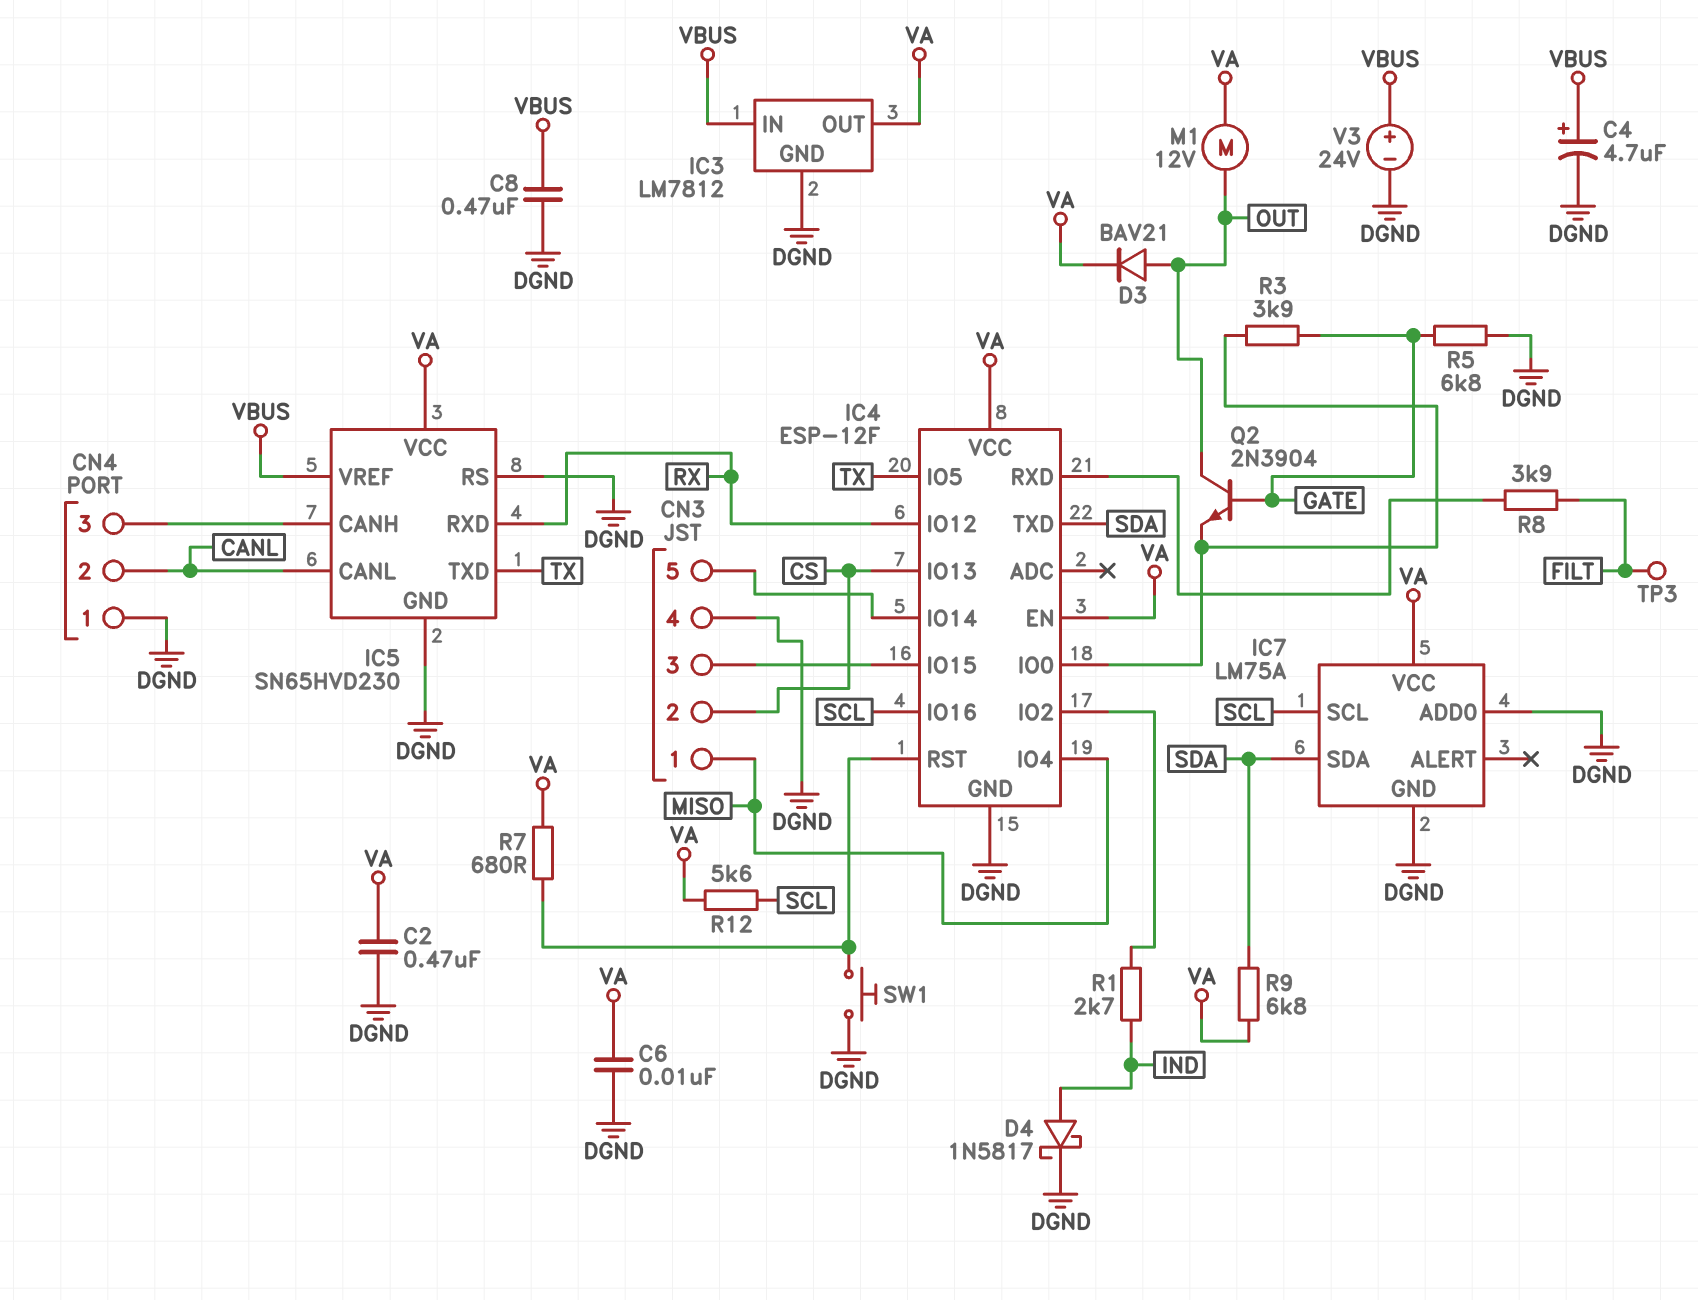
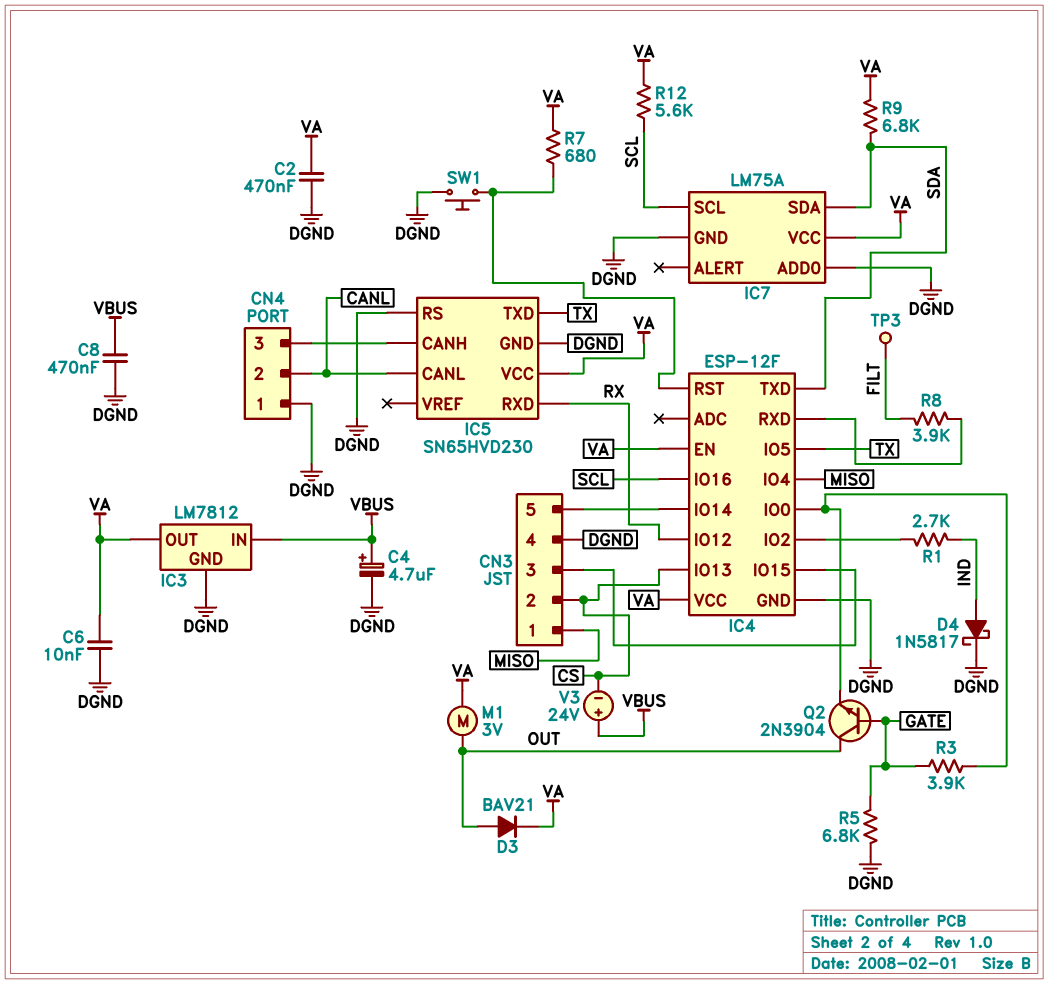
IC5 pin VREF: VBUS -> none
M1: motor 12V (OUT, VA) -> motor 3V (OUT, VA)
V3: 24V (plus VBUS, minus DGND) -> 24V (plus VBUS, minus CS)

